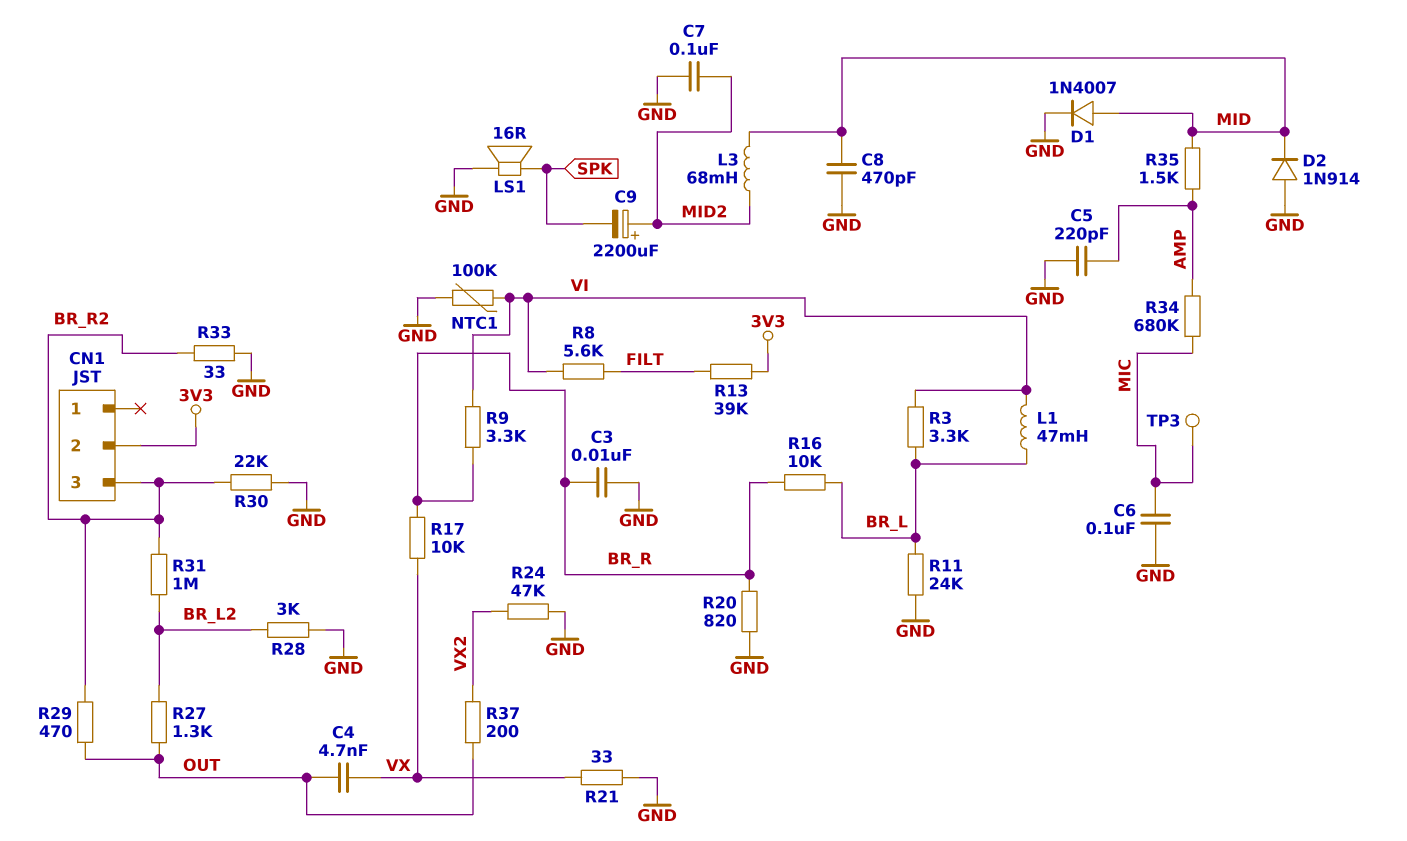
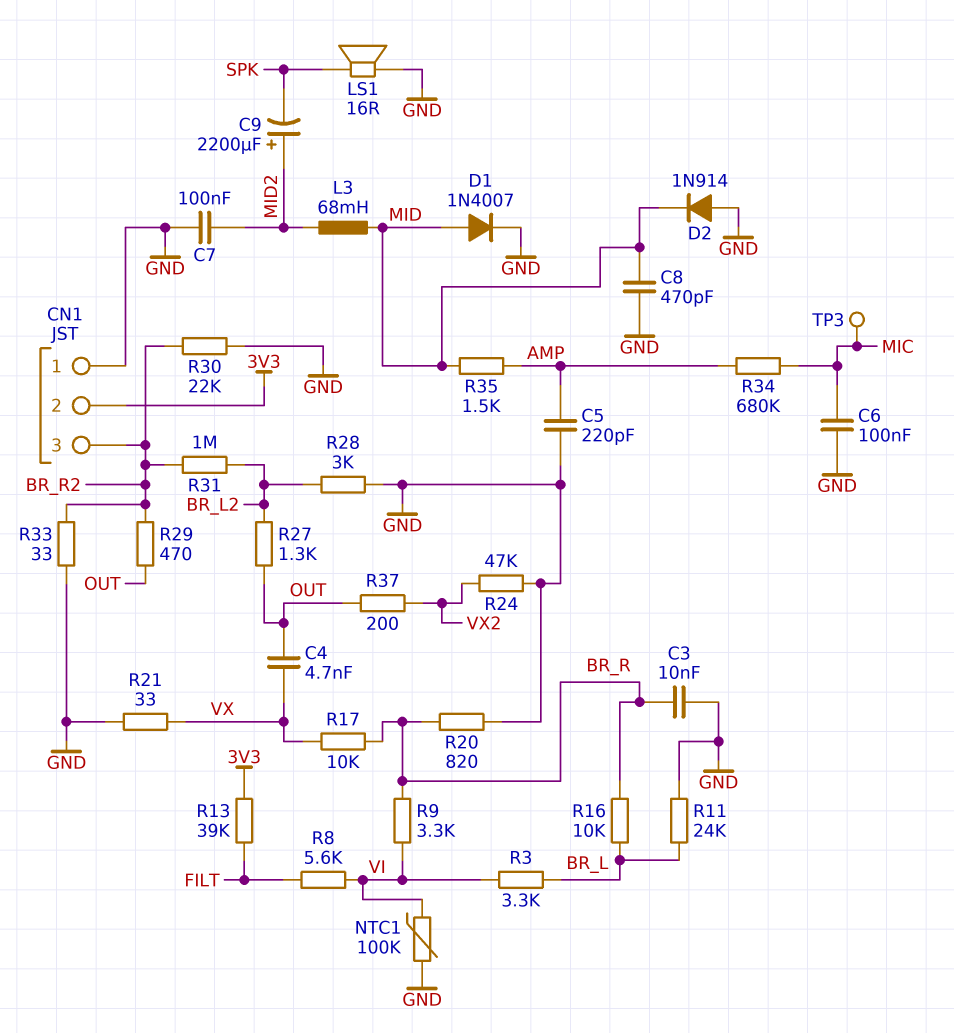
CN1 pin 1: none -> GND
L1: 47mH (BR_L, VI) -> none

